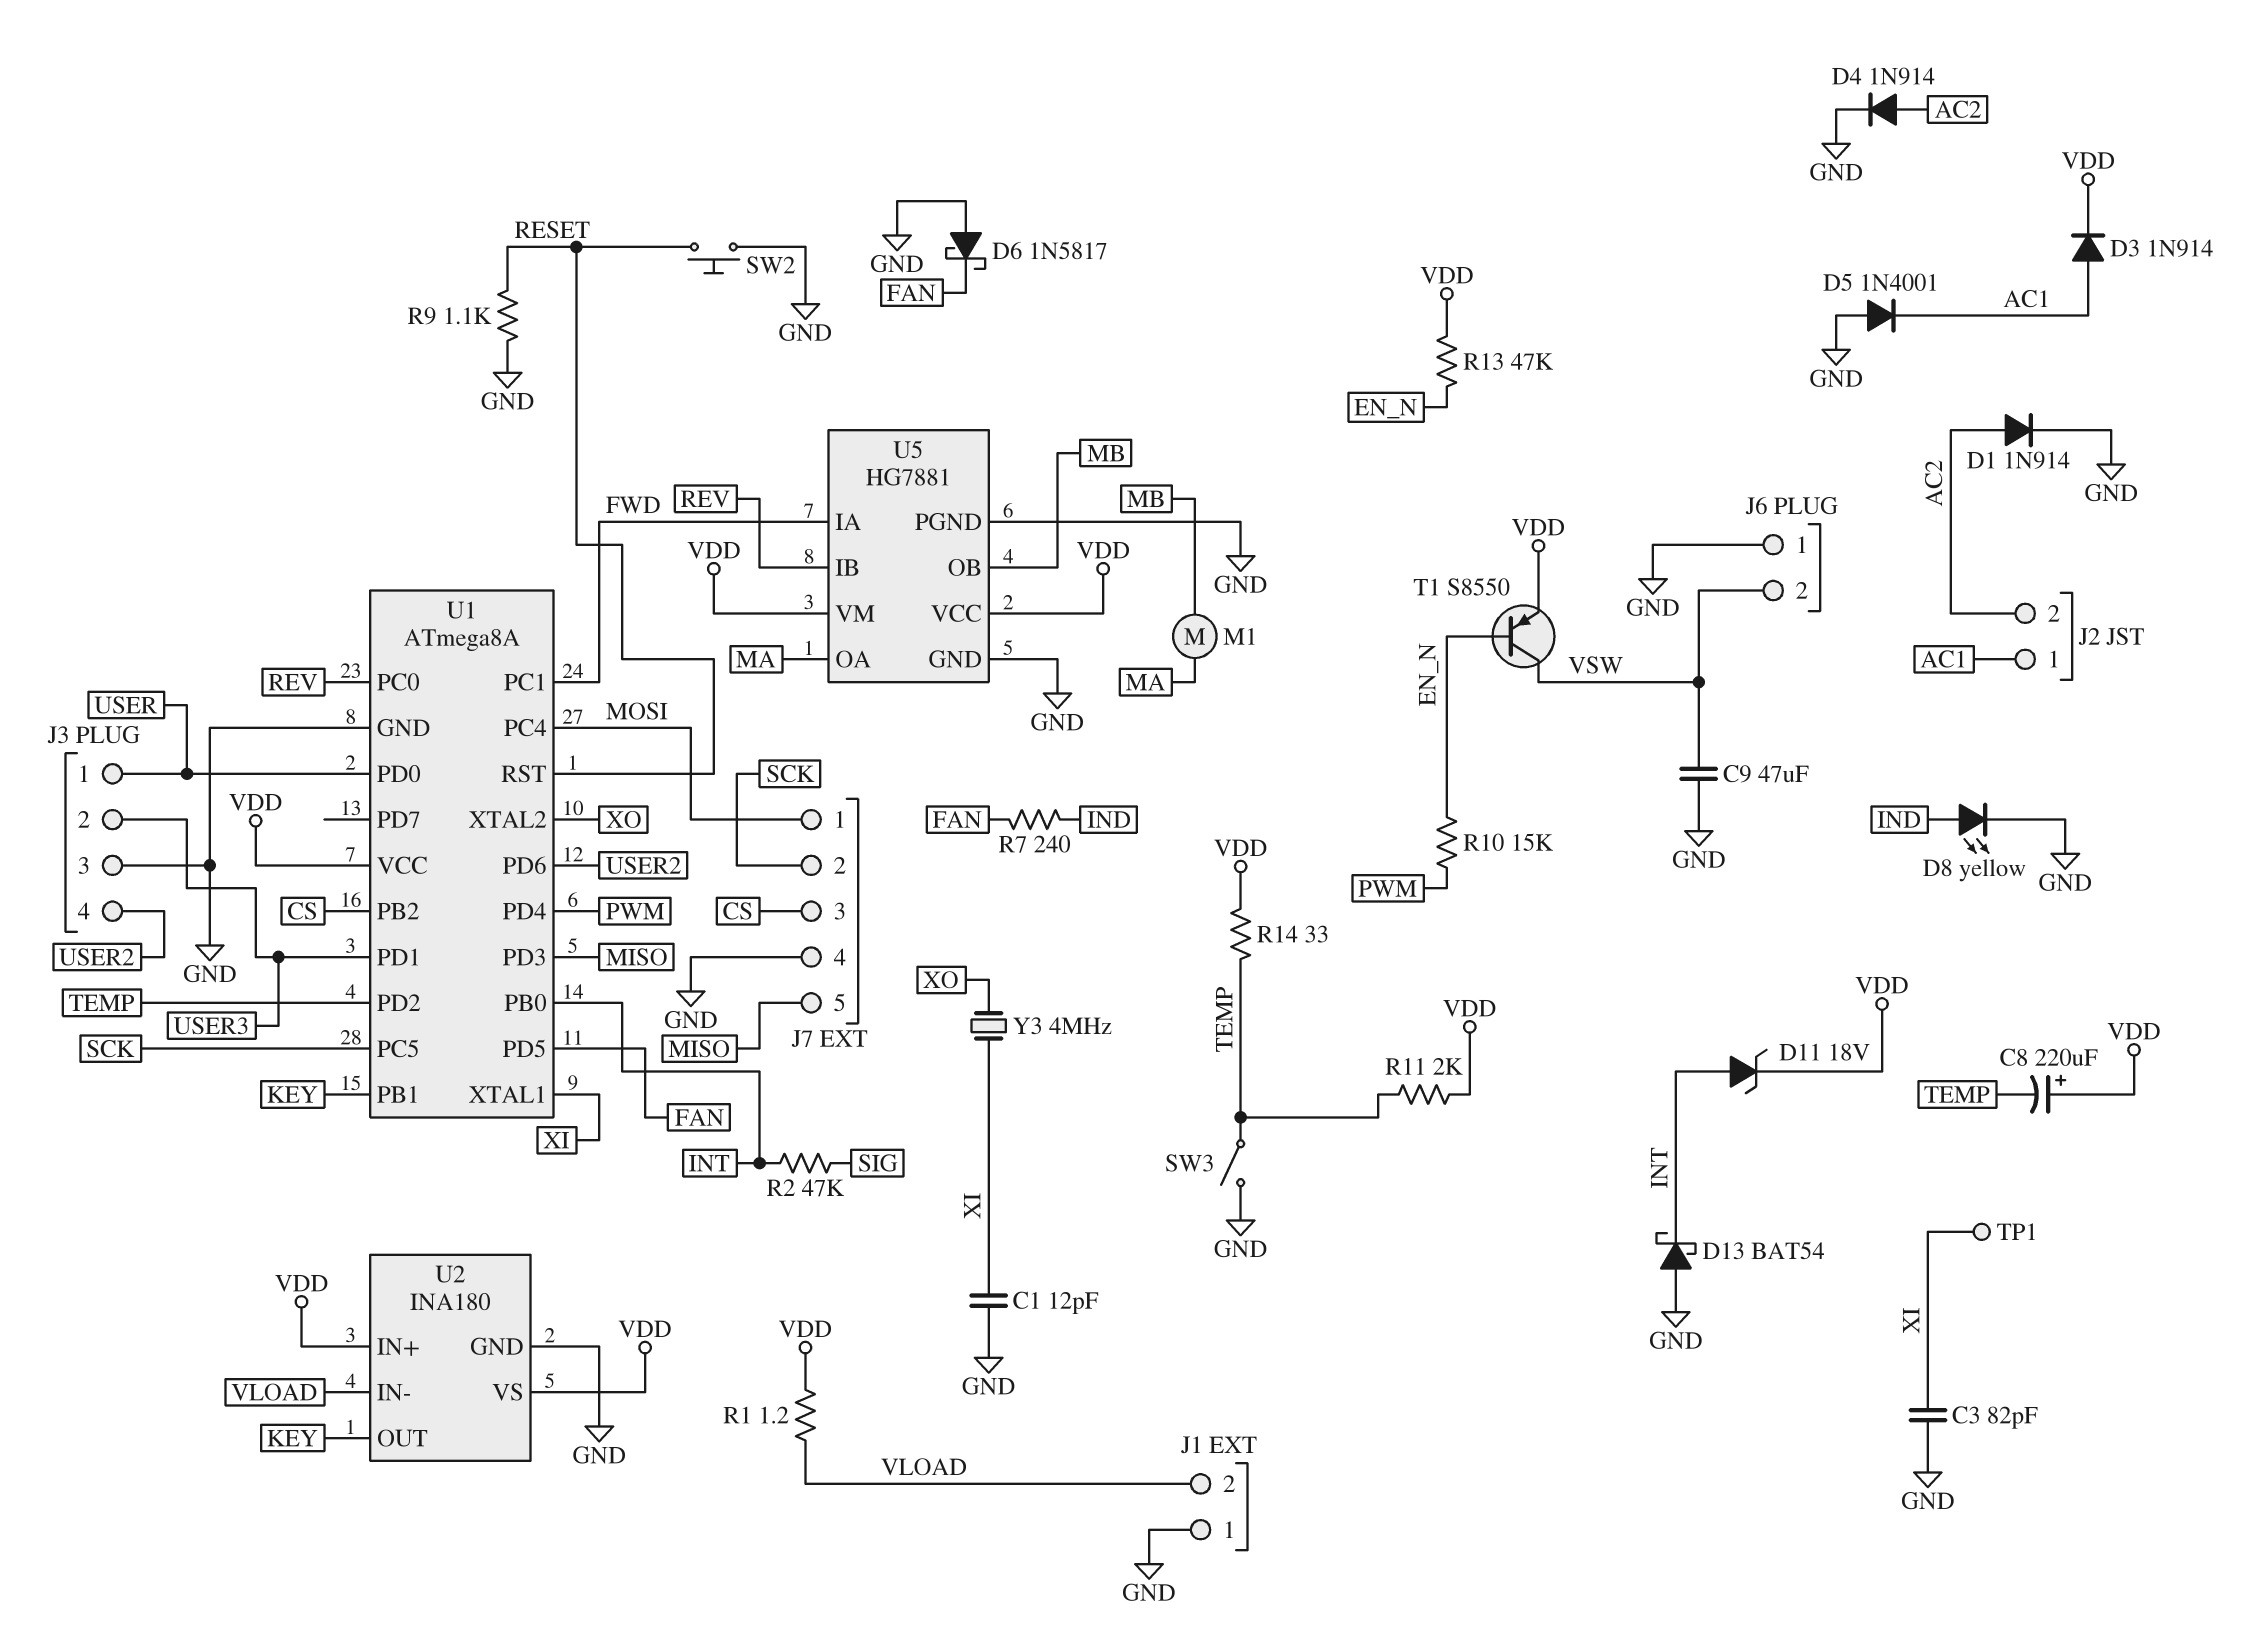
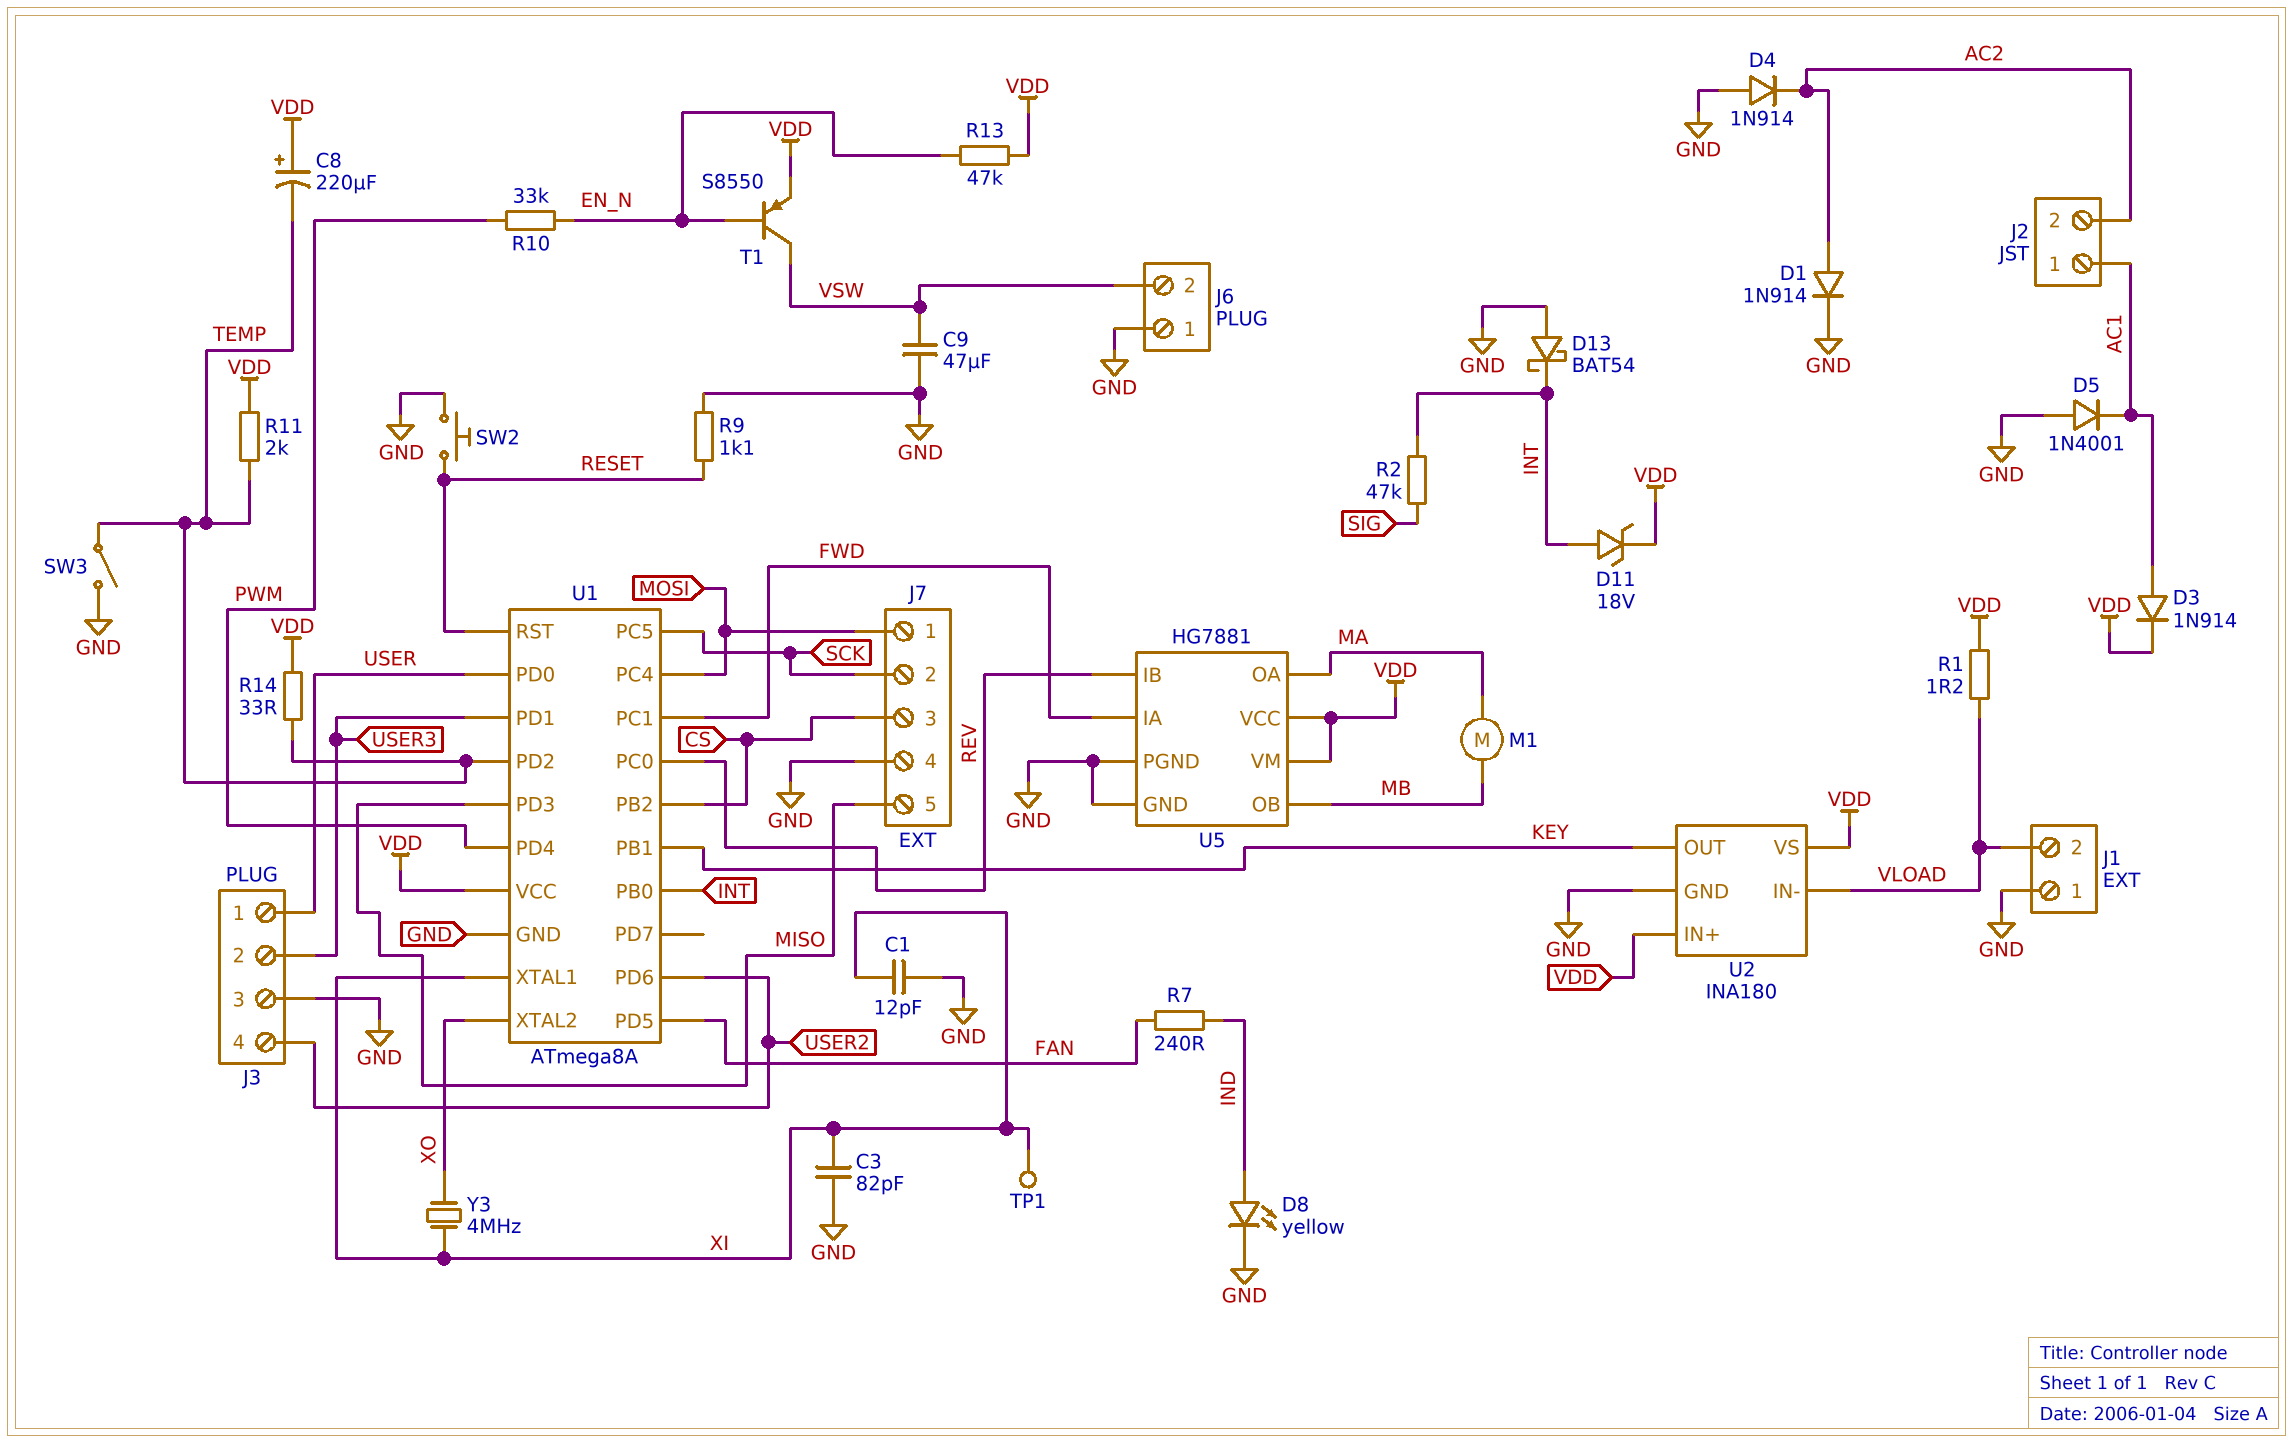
D4: diode 1N914 (A AC2, K GND) -> diode 1N914 (A GND, K AC2)
D6: schottky 1N5817 (A GND, K FAN) -> none
R10: 15k (EN_N, PWM) -> 33k (EN_N, PWM)

